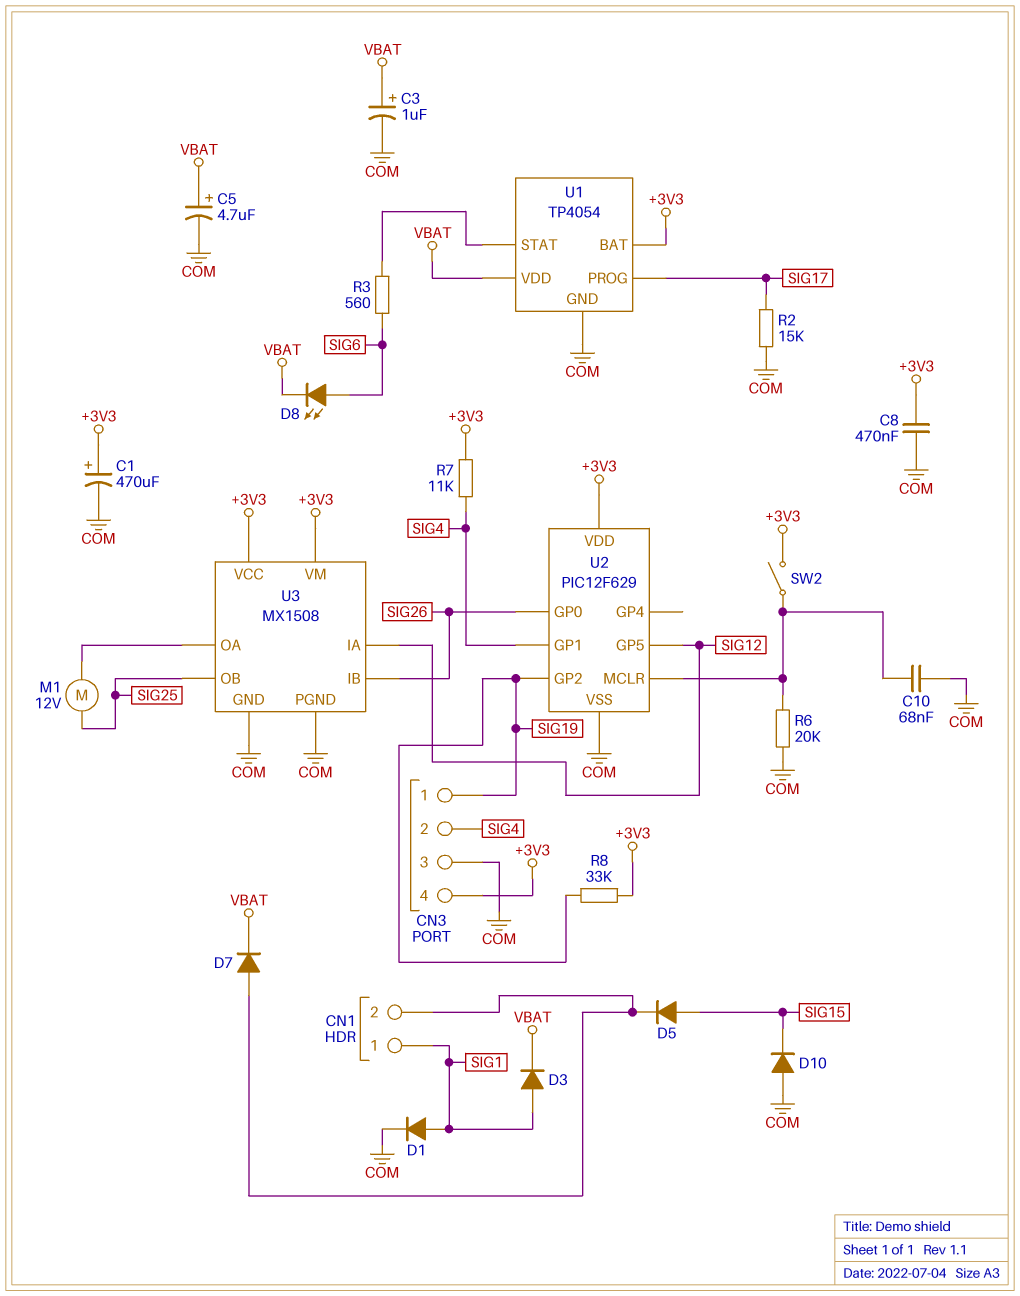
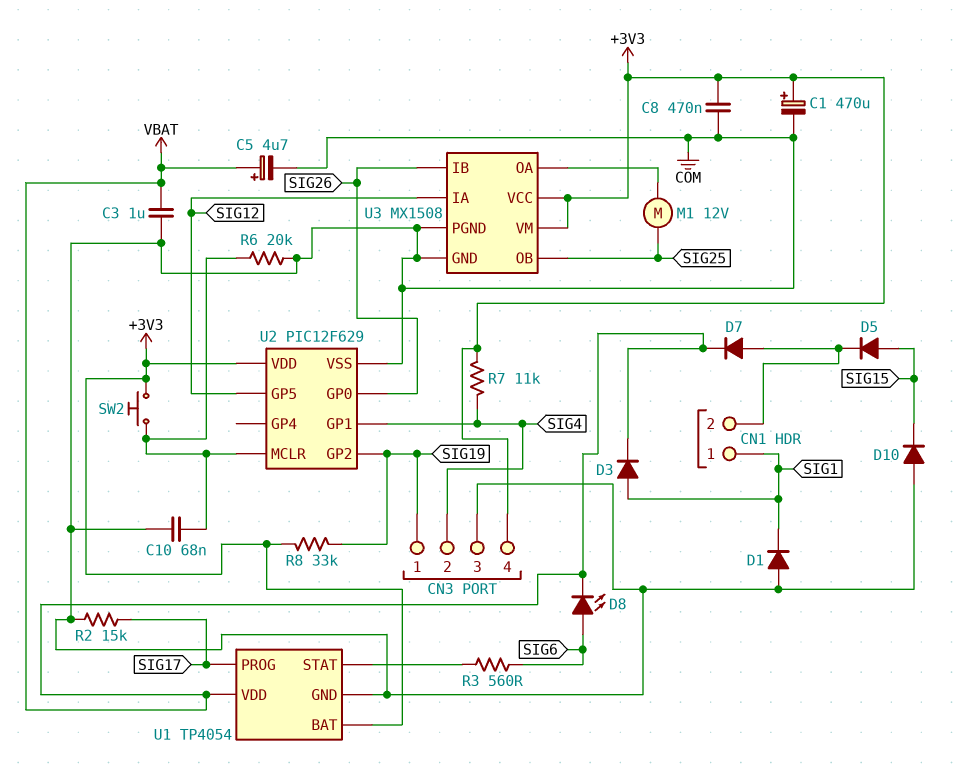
C3: 1uF (plus VBAT, minus COM) -> 1uF (COM, VBAT)
D1: diode (A SIG1, K COM) -> diode (A COM, K SIG1)
SW2: switch (+3V3, U2/MCLR) -> button (+3V3, U2/MCLR)

